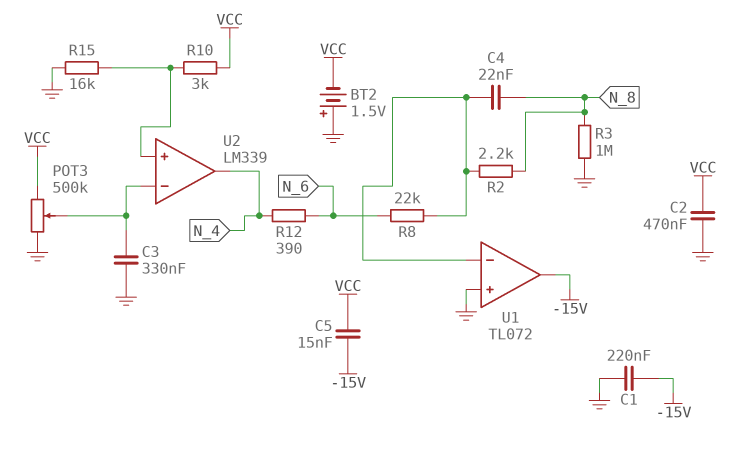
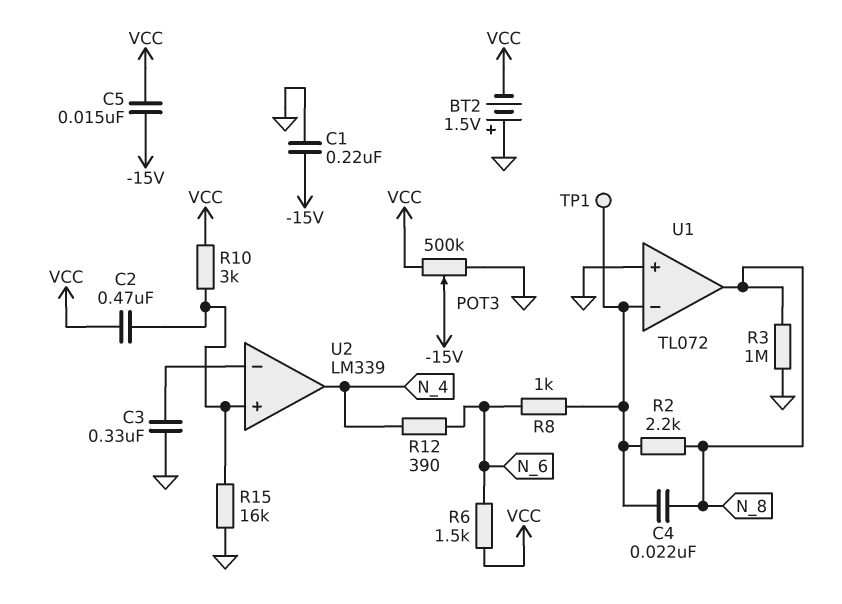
C2: 470nF (GND, VCC) -> 470nF (U2/in+, VCC)
POT3: 500k (GND, VCC, wiper U2/in-) -> 500k (GND, VCC, wiper -15V)
R6: none -> 1.5k (N_6, VCC)
R8: 22k (N_6, U1/in-) -> 1k (N_6, U1/in-)
TP1: none -> test point (U1/in-)
U1 pin out: -15V -> N_8

